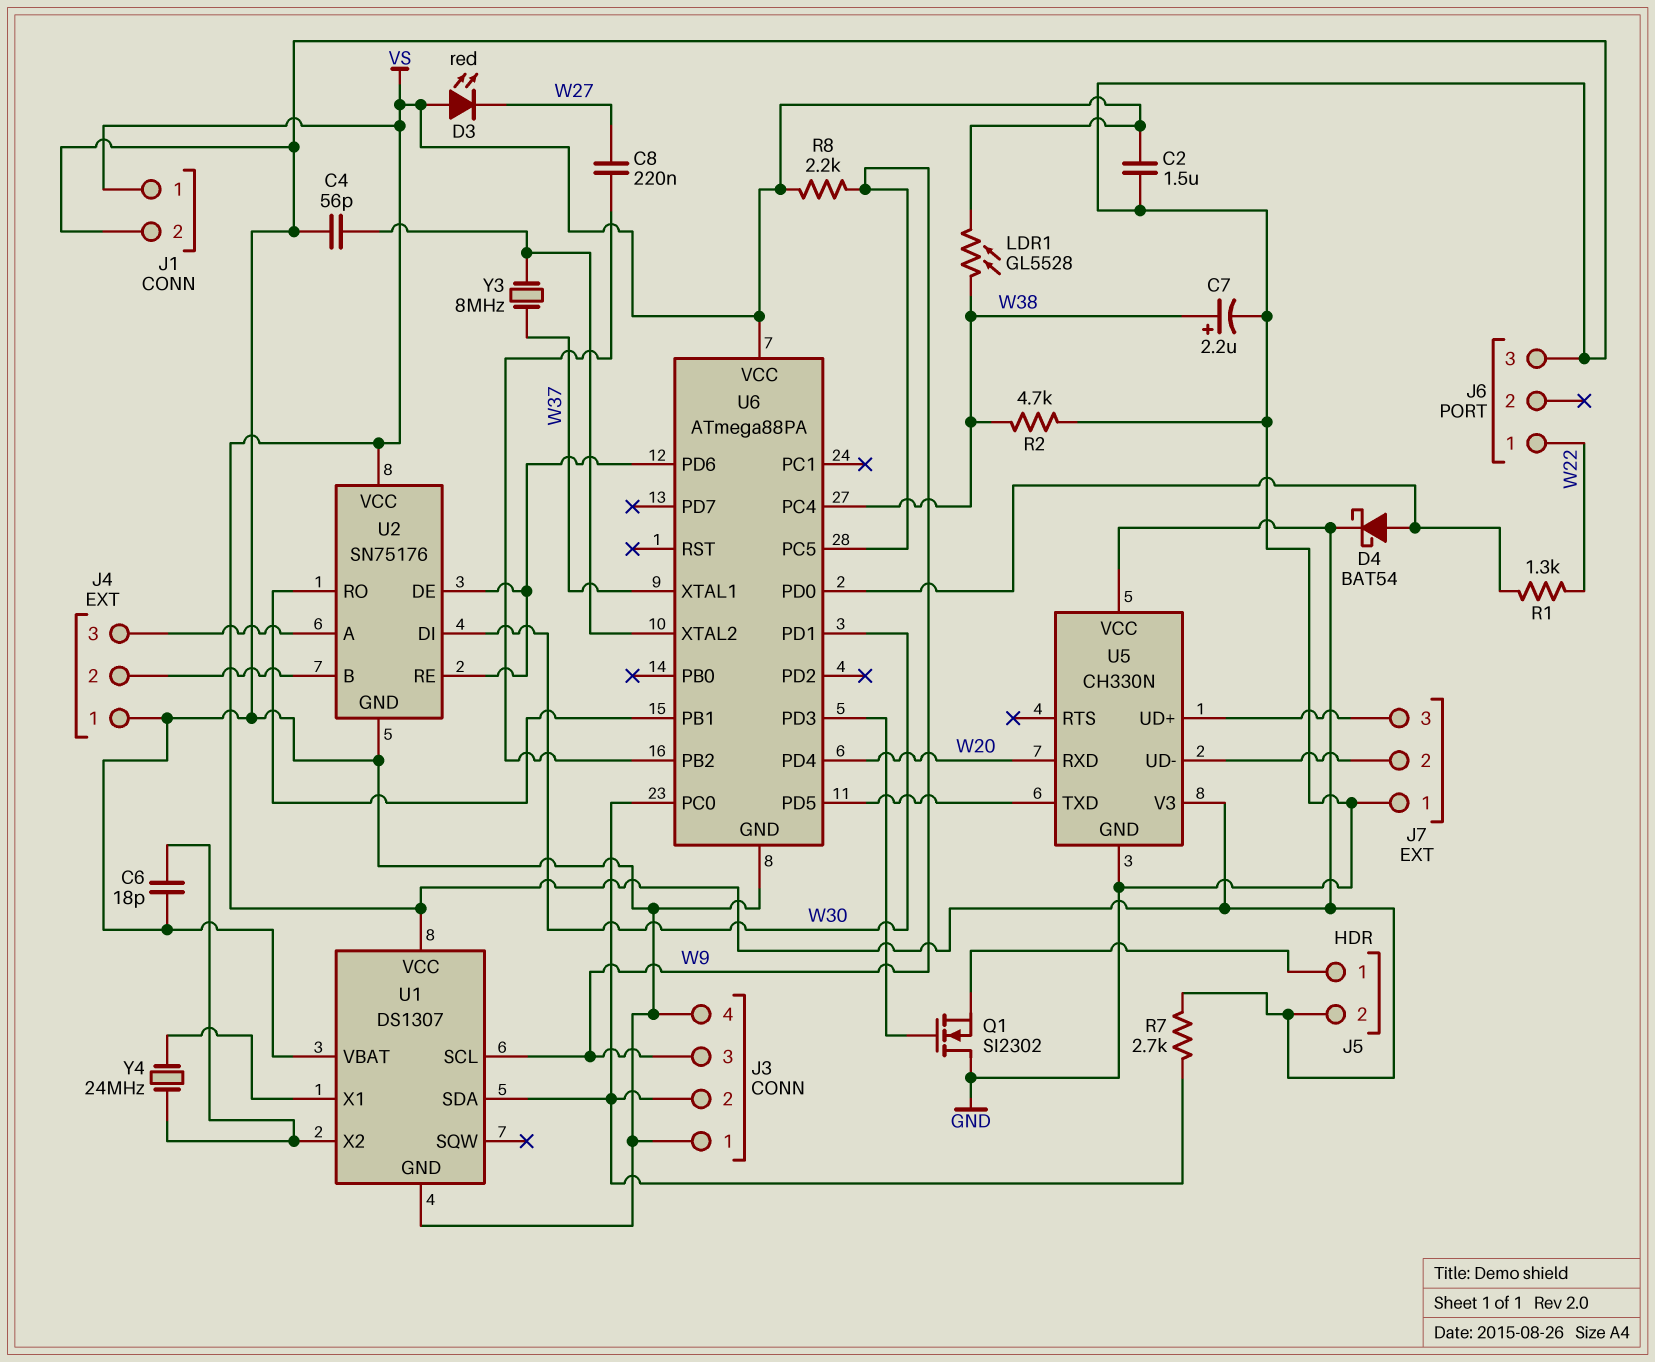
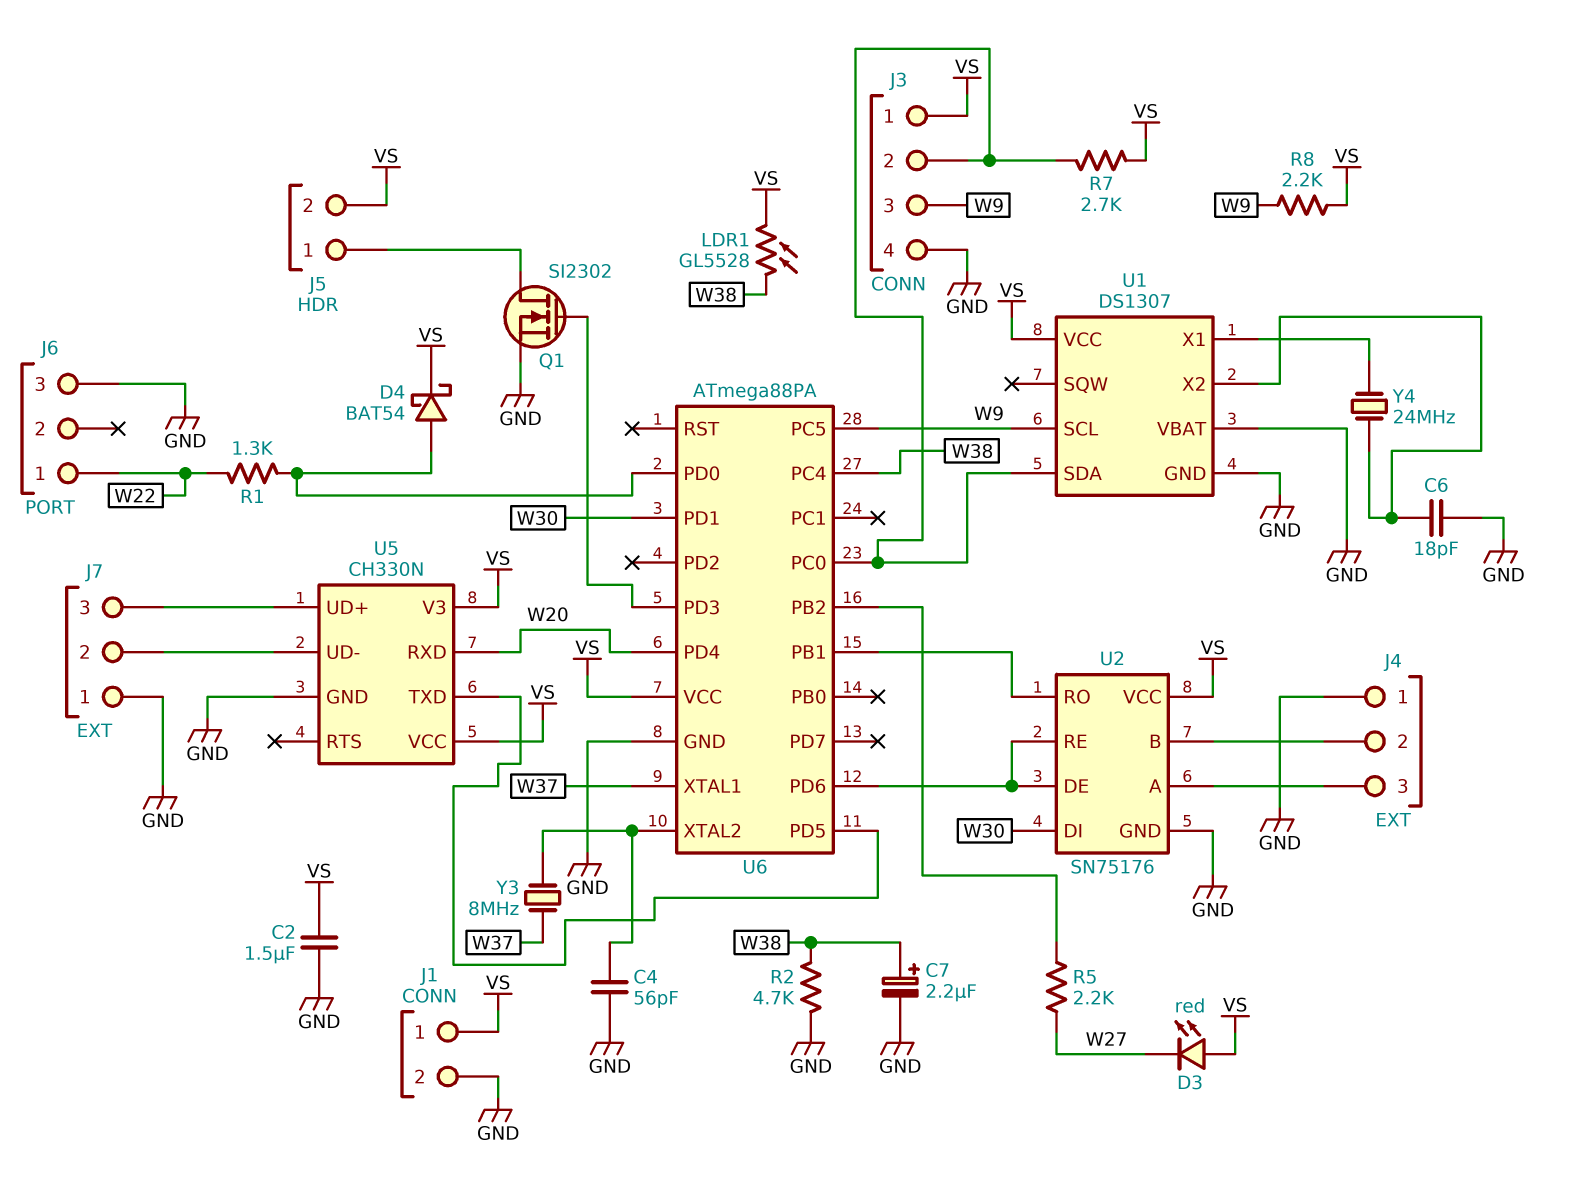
C8: 220nF (U6/PB2, W27) -> none
J3 pin 1: GND -> VS
Q1: NMOS SI2302 (G U6/PD3, D GND, S J5/1) -> NMOS SI2302 (G U6/PD3, D J5/1, S GND)
R5: none -> 2.2k (U6/PB2, W27)

